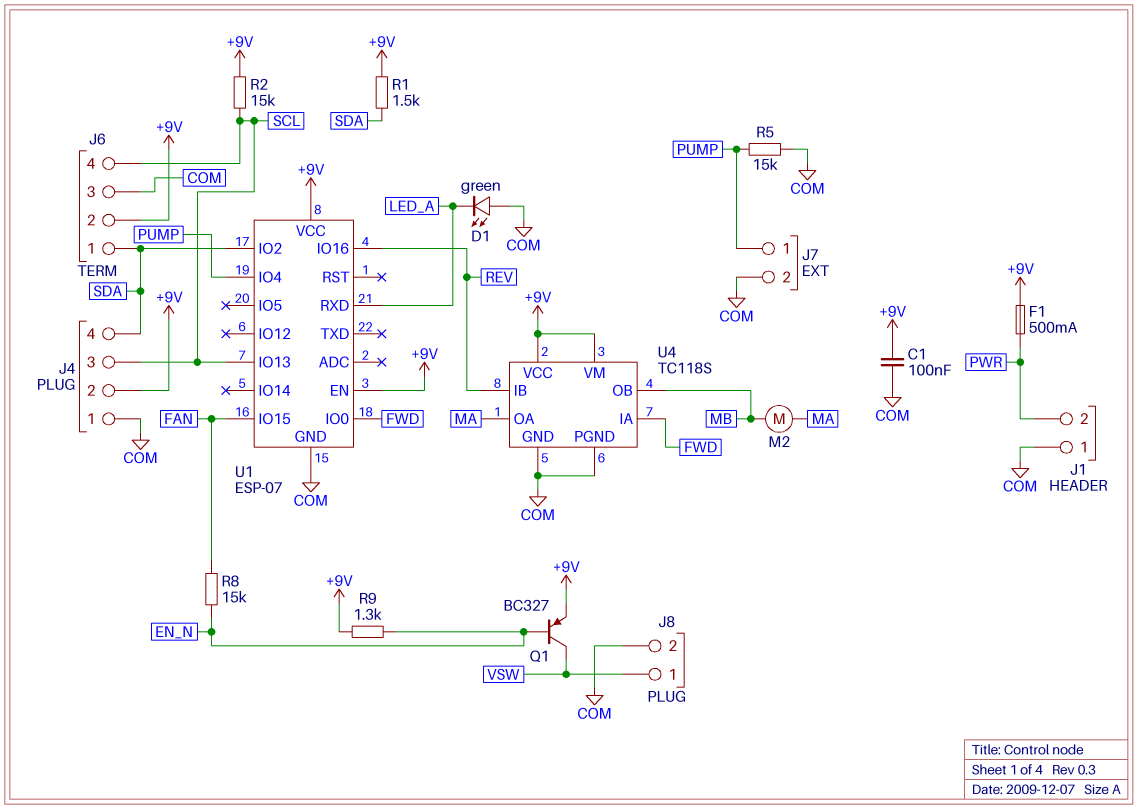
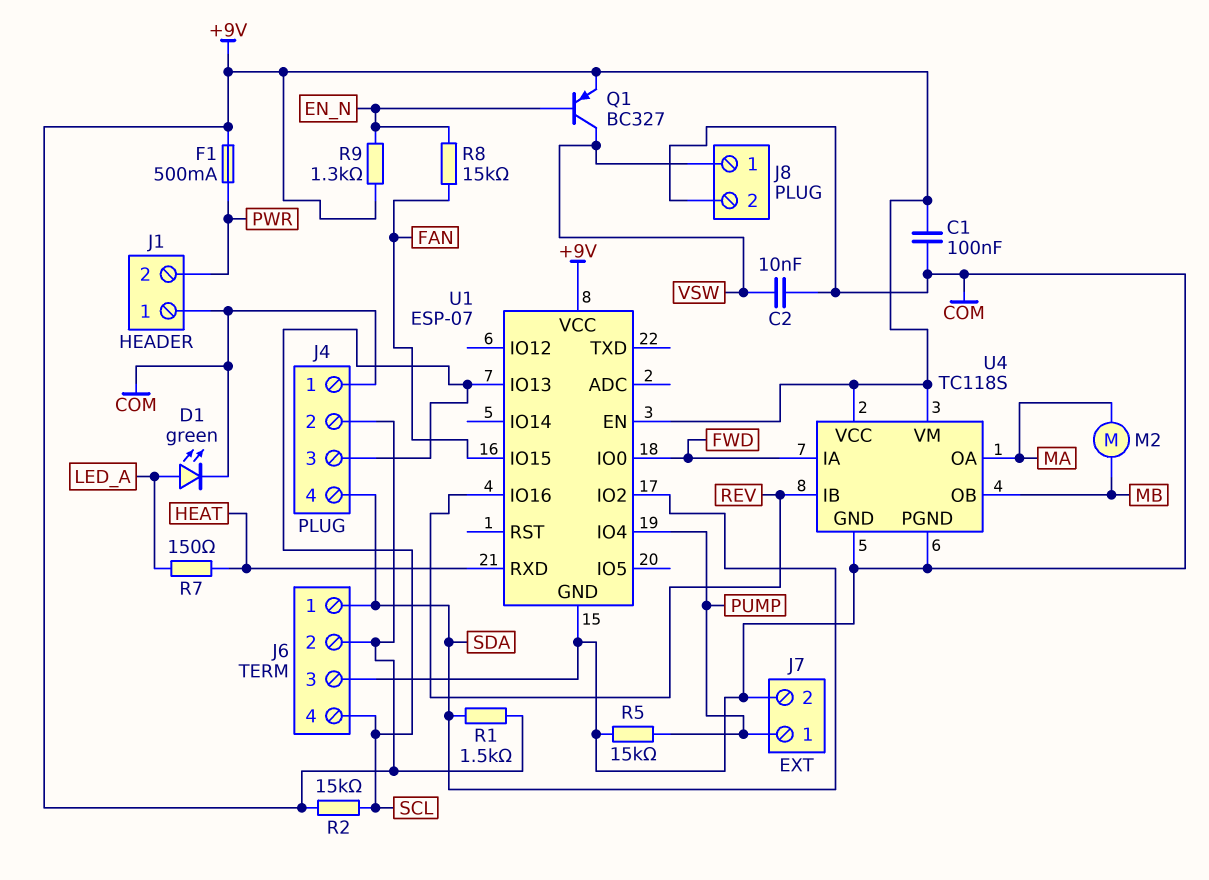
C2: none -> 10nF (COM, VSW)
D1: LED green (A COM, K LED_A) -> LED green (A LED_A, K COM)
R7: none -> 150 (HEAT, LED_A)
U1 pin RXD: LED_A -> HEAT

